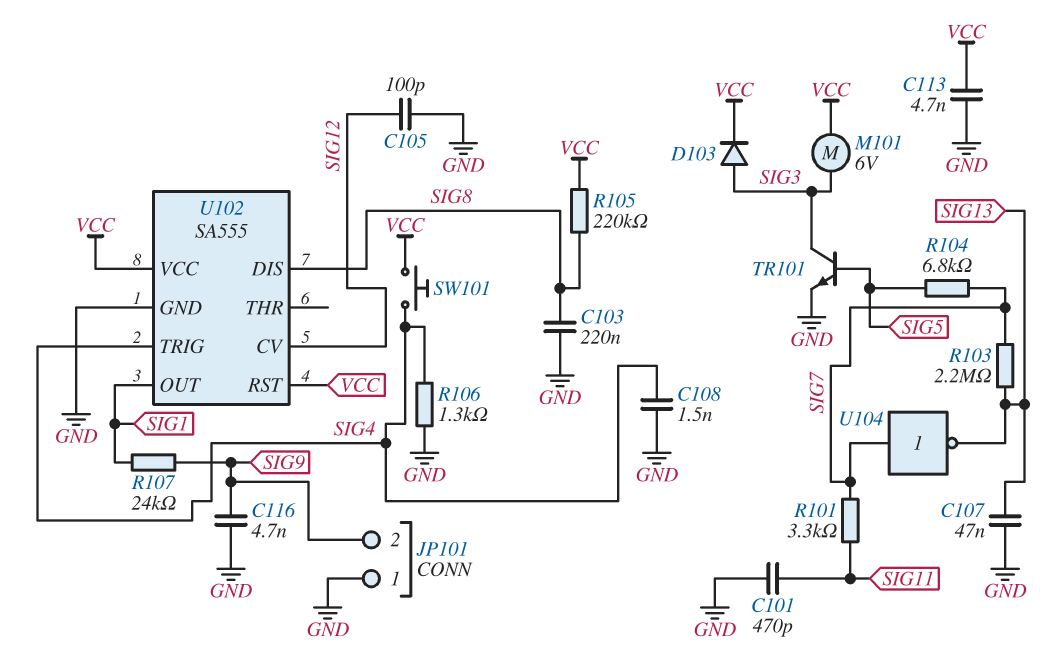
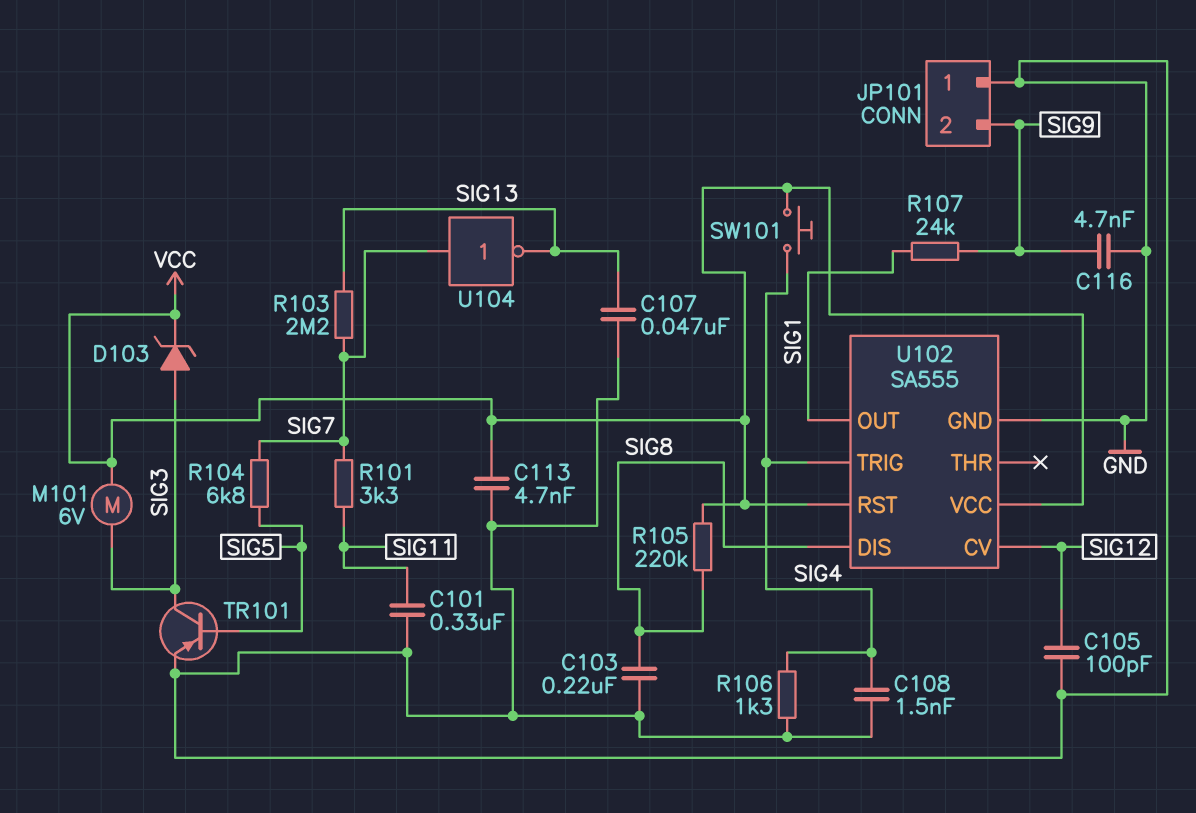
C101: 470pF (GND, SIG11) -> 330nF (GND, SIG11)
D103: diode (A SIG3, K VCC) -> zener (A SIG3, K VCC)
TR101: NPN (B SIG5, C SIG3, E GND) -> PNP (B SIG5, C SIG3, E GND)

